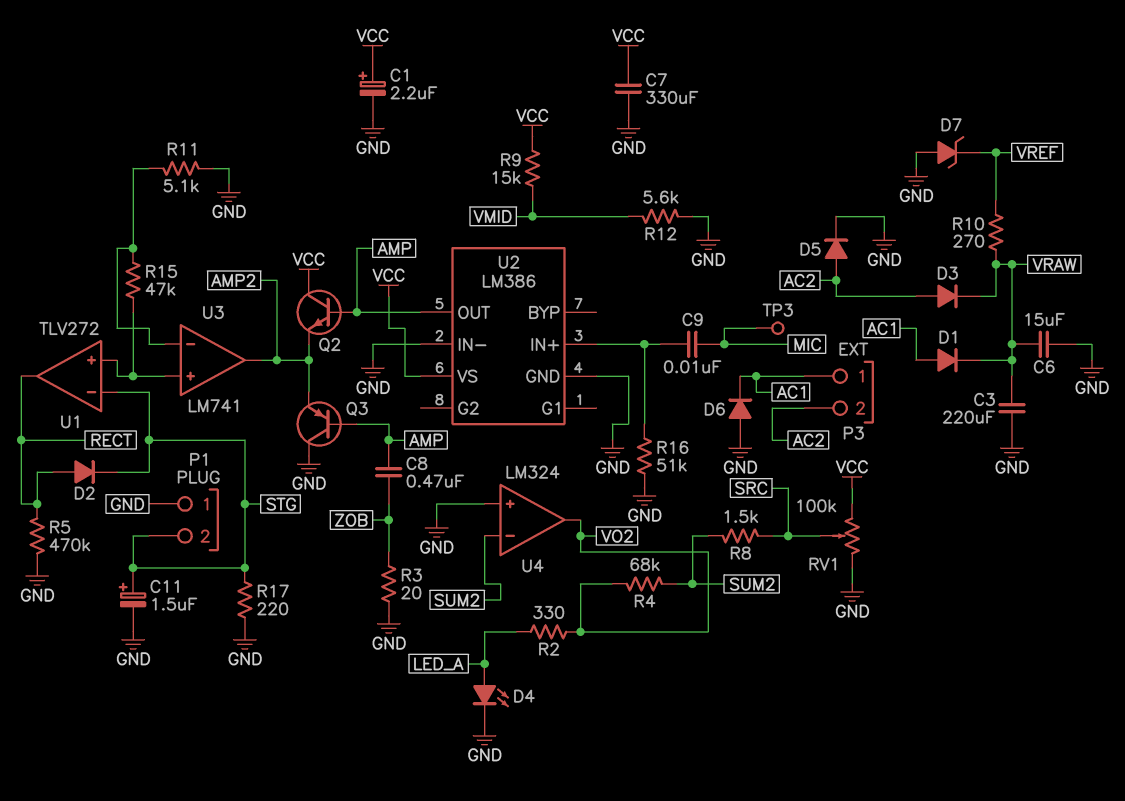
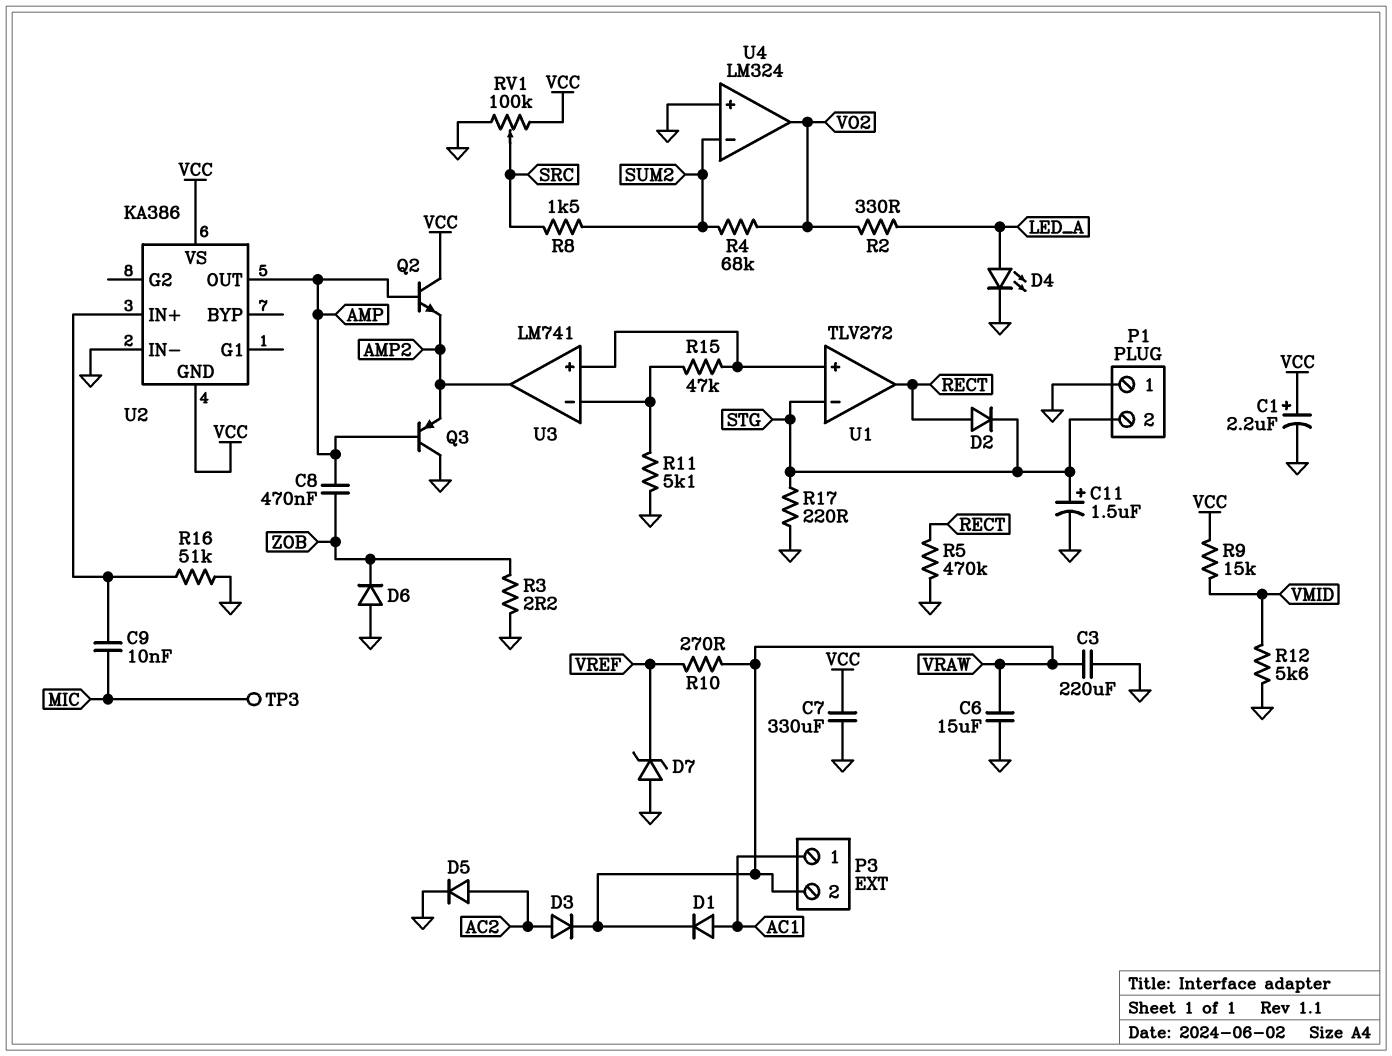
D6: diode (A GND, K AC1) -> diode (A GND, K ZOB)
P3 pin 2: AC2 -> VRAW
R3: 20 (GND, ZOB) -> 2.2 (GND, ZOB)
U2: LM386 -> KA386
U2 pin GND: GND -> VCC

